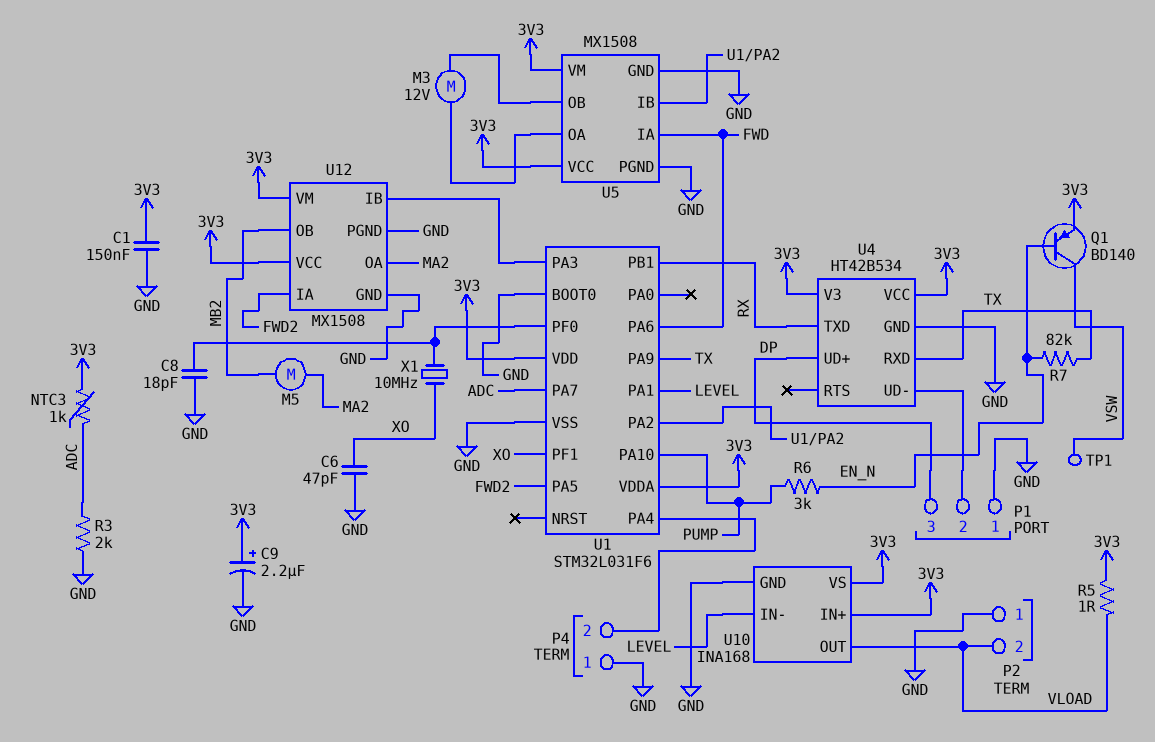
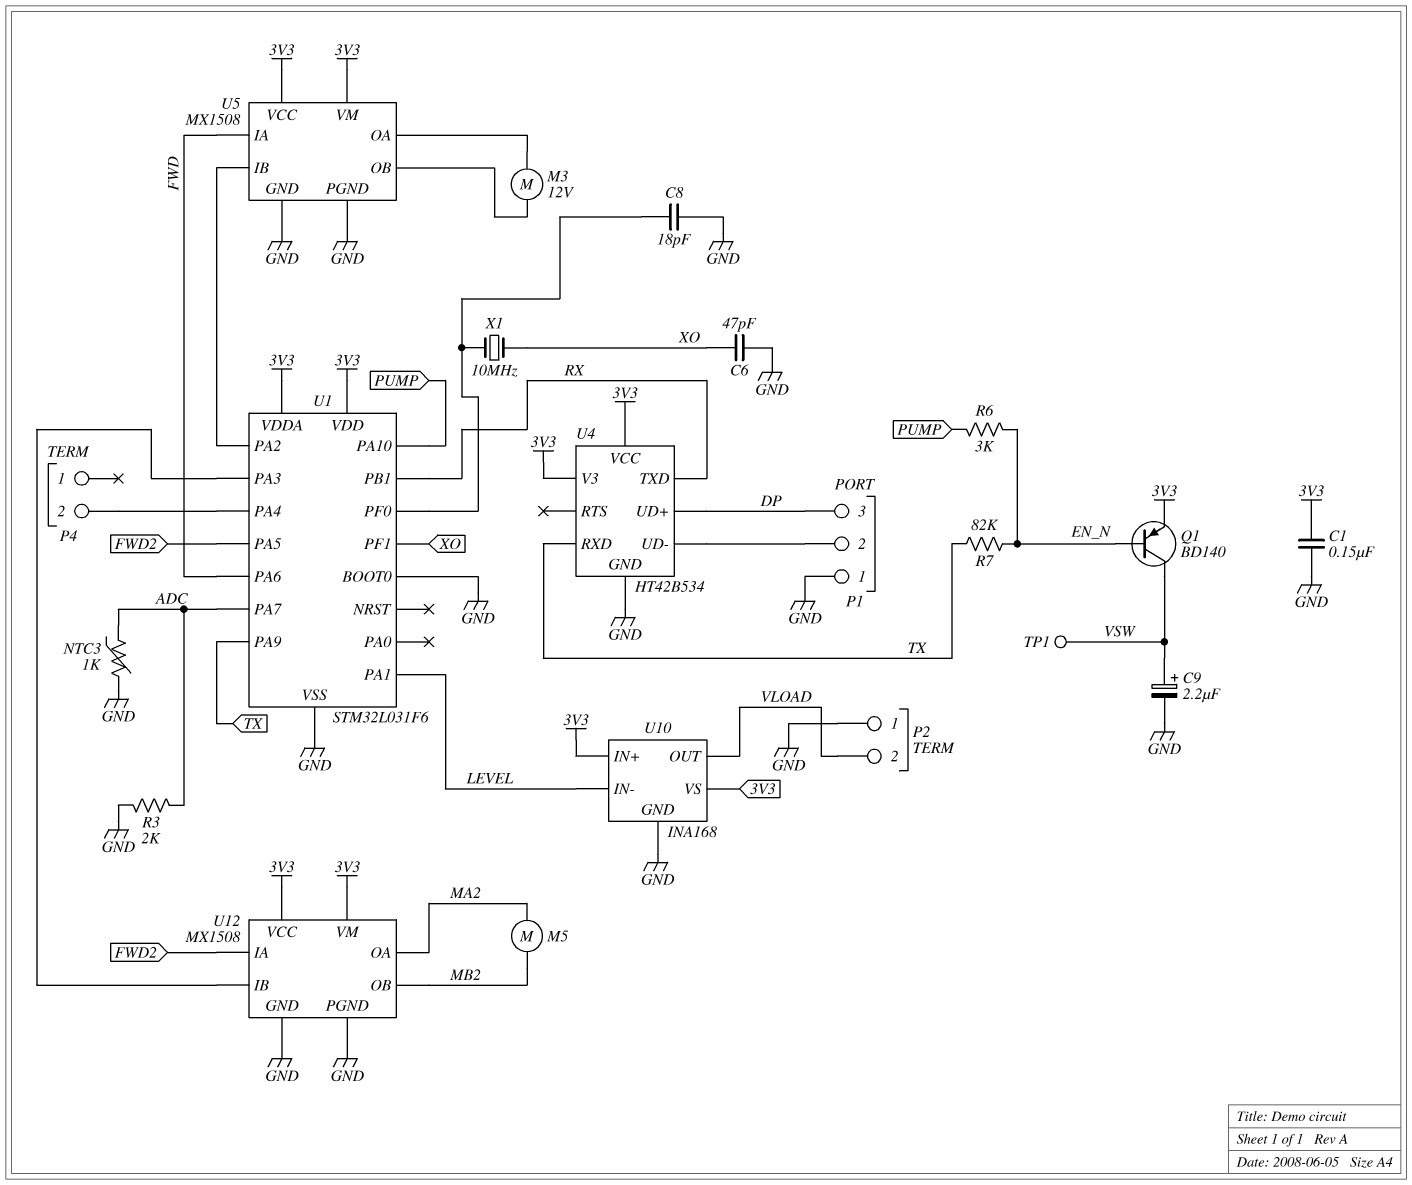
C9: 2.2uF (plus 3V3, minus GND) -> 2.2uF (plus VSW, minus GND)
NTC3: 1k (3V3, ADC) -> 1k (ADC, GND)
P4 pin 1: GND -> none
R5: 1 (3V3, VLOAD) -> none

